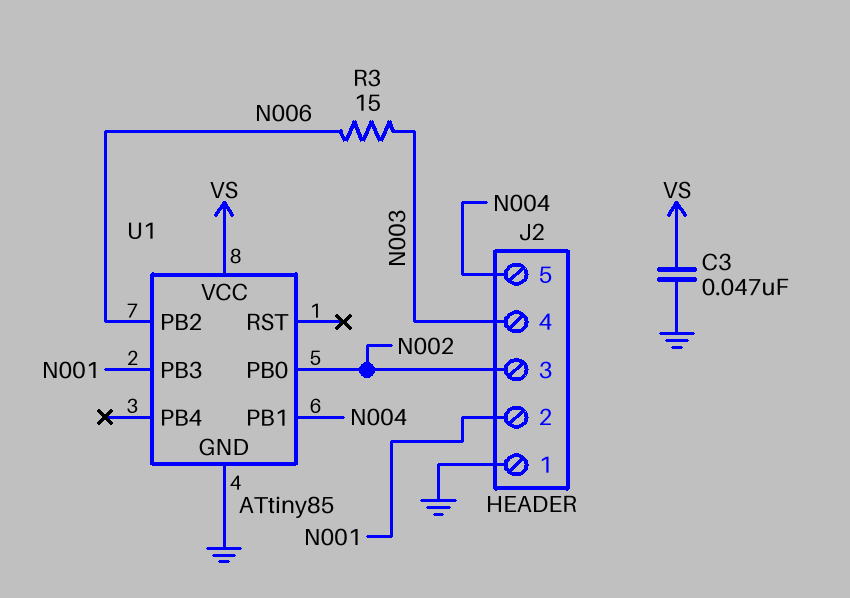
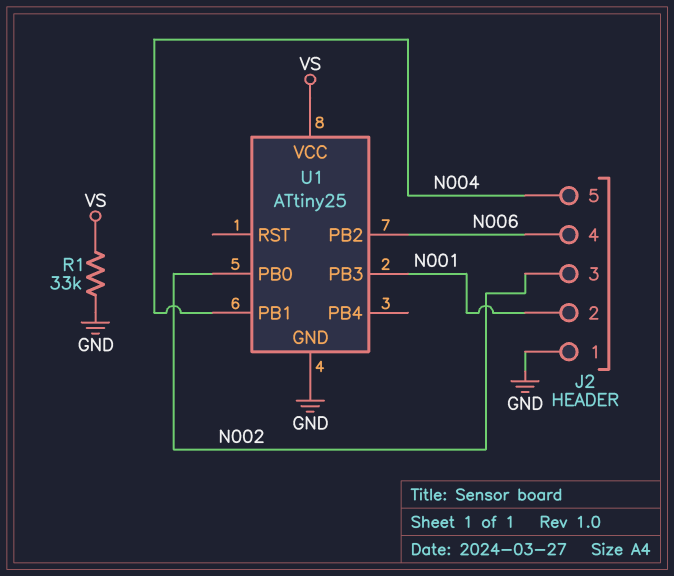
C3: 47nF (GND, VS) -> none
J2 pin 4: N003 -> N006
R1: none -> 33k (GND, VS)
R3: 15 (N003, N006) -> none
U1: ATtiny85 -> ATtiny25

